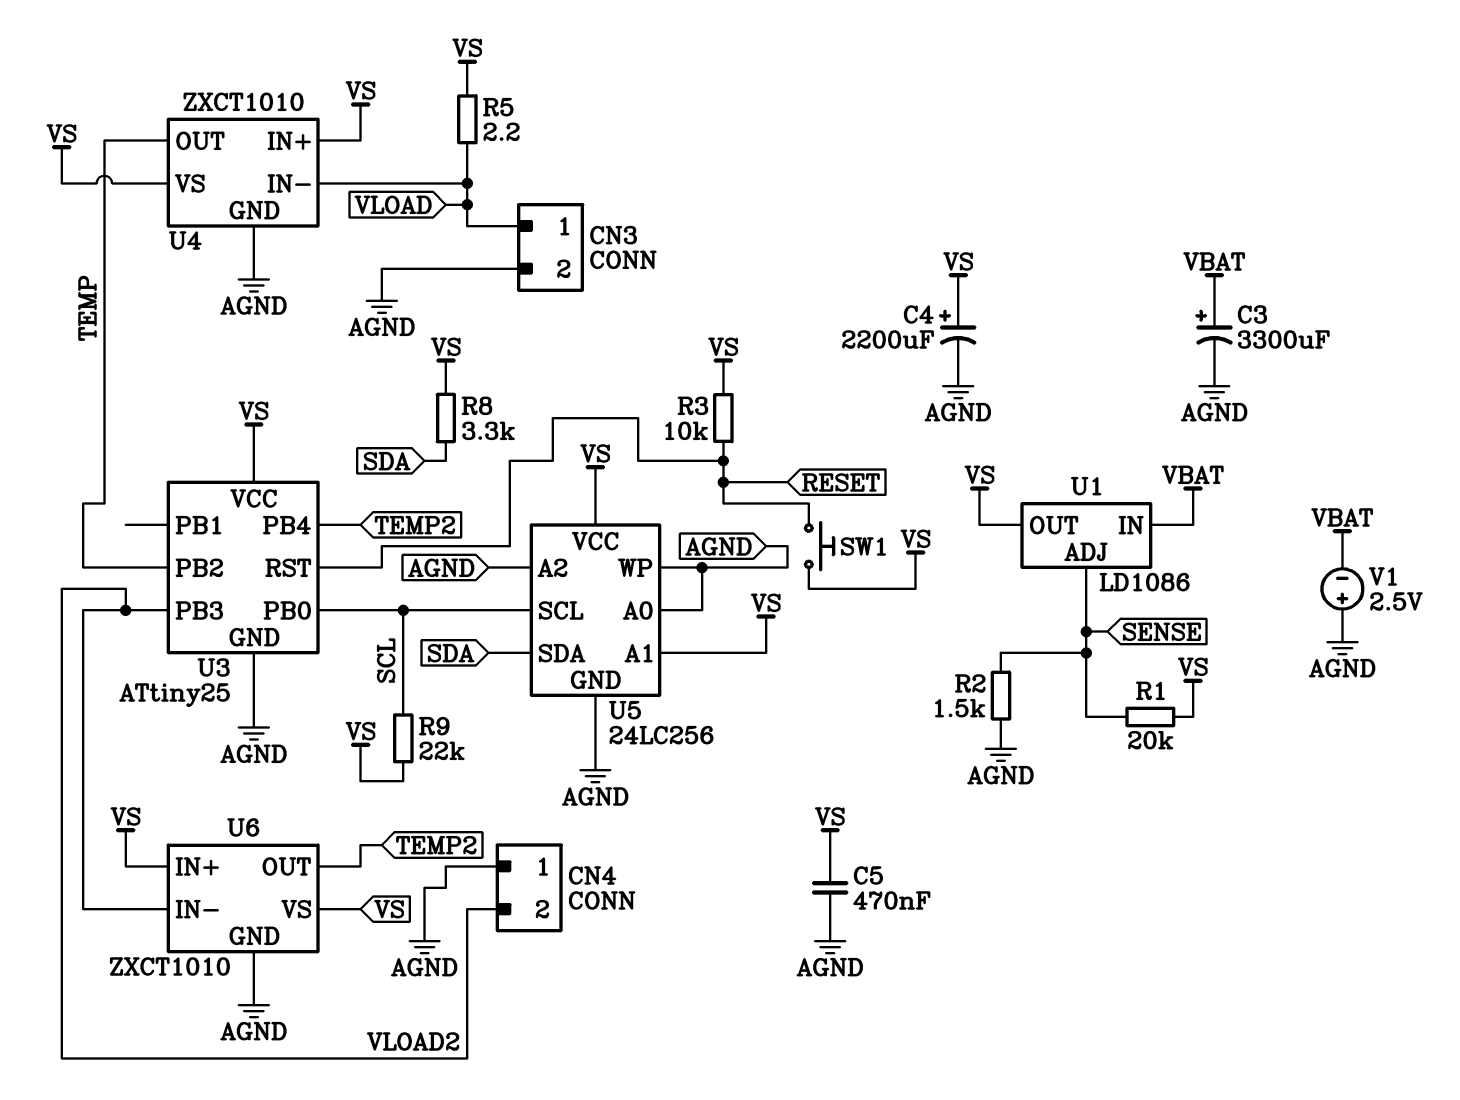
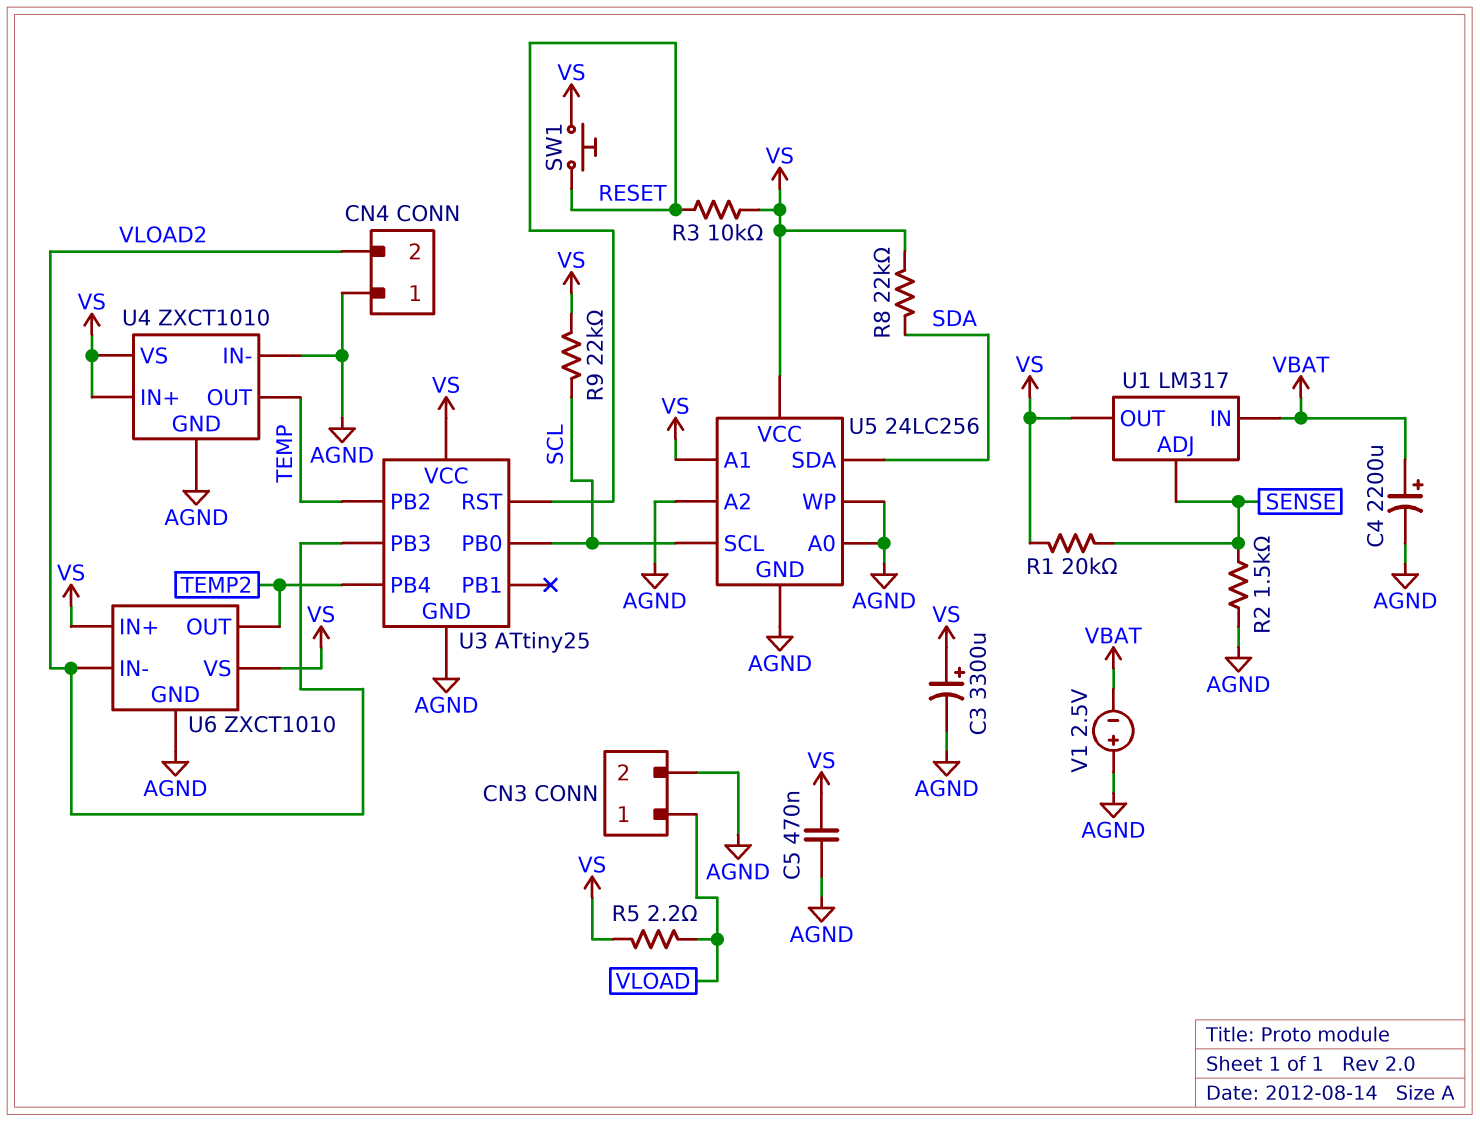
C3: 3300uF (plus VBAT, minus AGND) -> 3300uF (plus VS, minus AGND)
C4: 2200uF (plus VS, minus AGND) -> 2200uF (plus VBAT, minus AGND)
R8: 3.3k (SDA, VS) -> 22k (SDA, VS)
U1: LD1086 -> LM317
U4 pin IN-: VLOAD -> AGND

